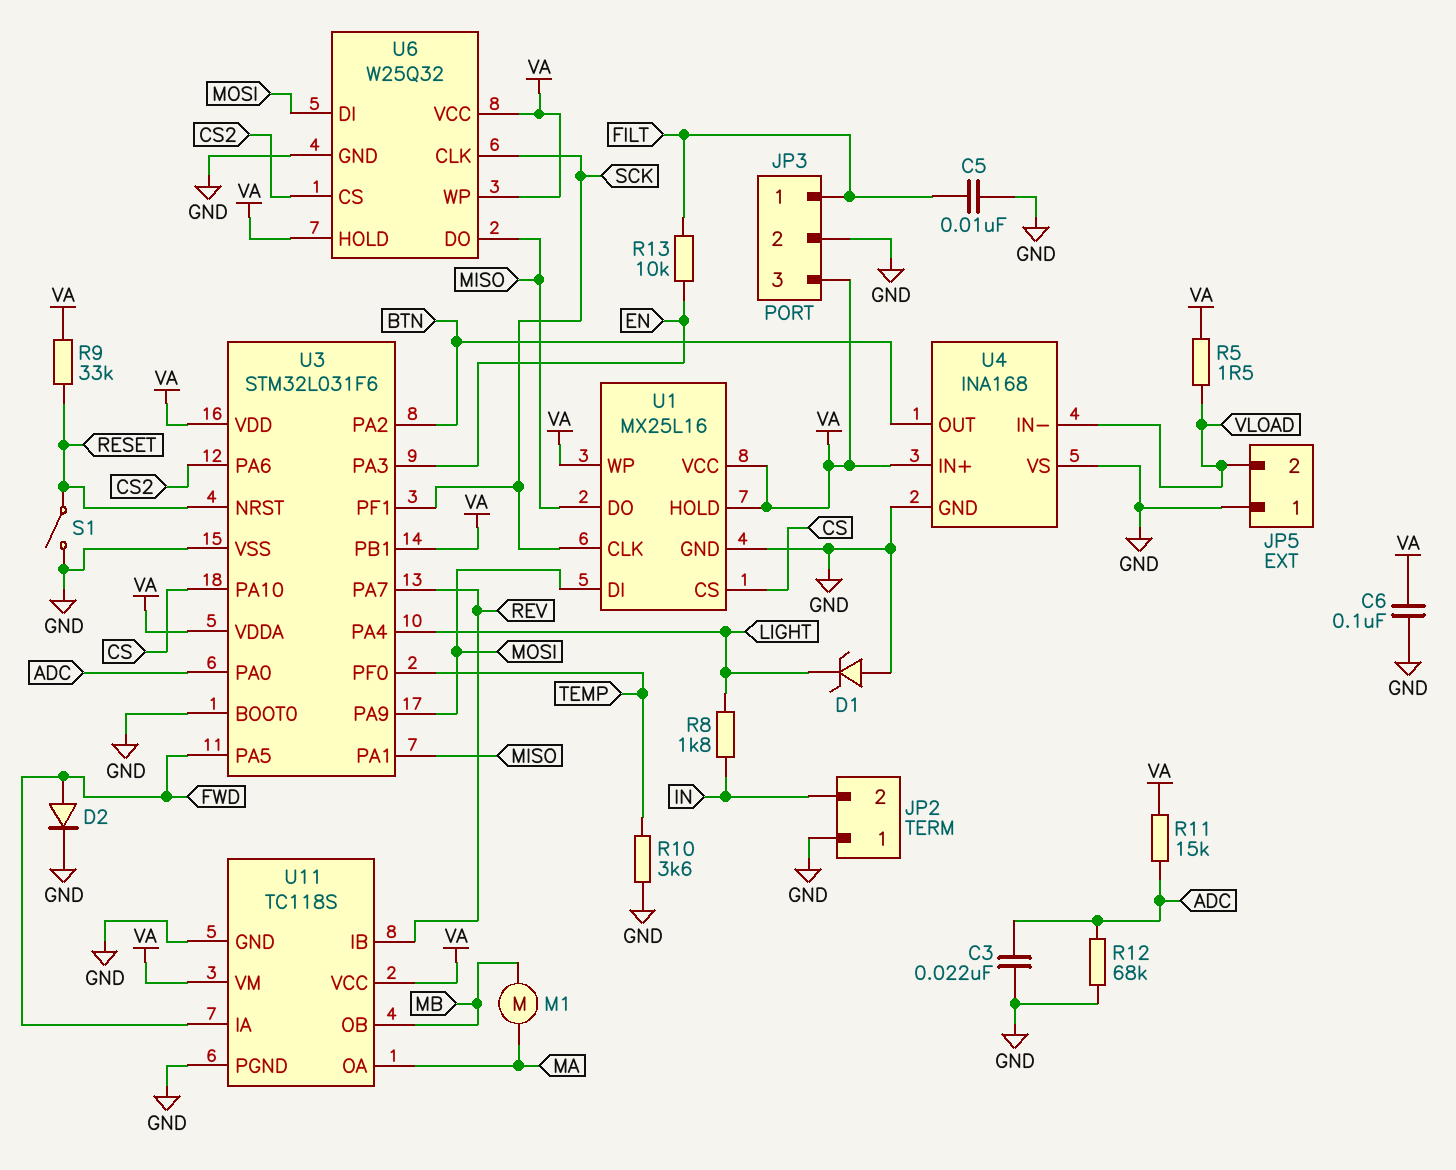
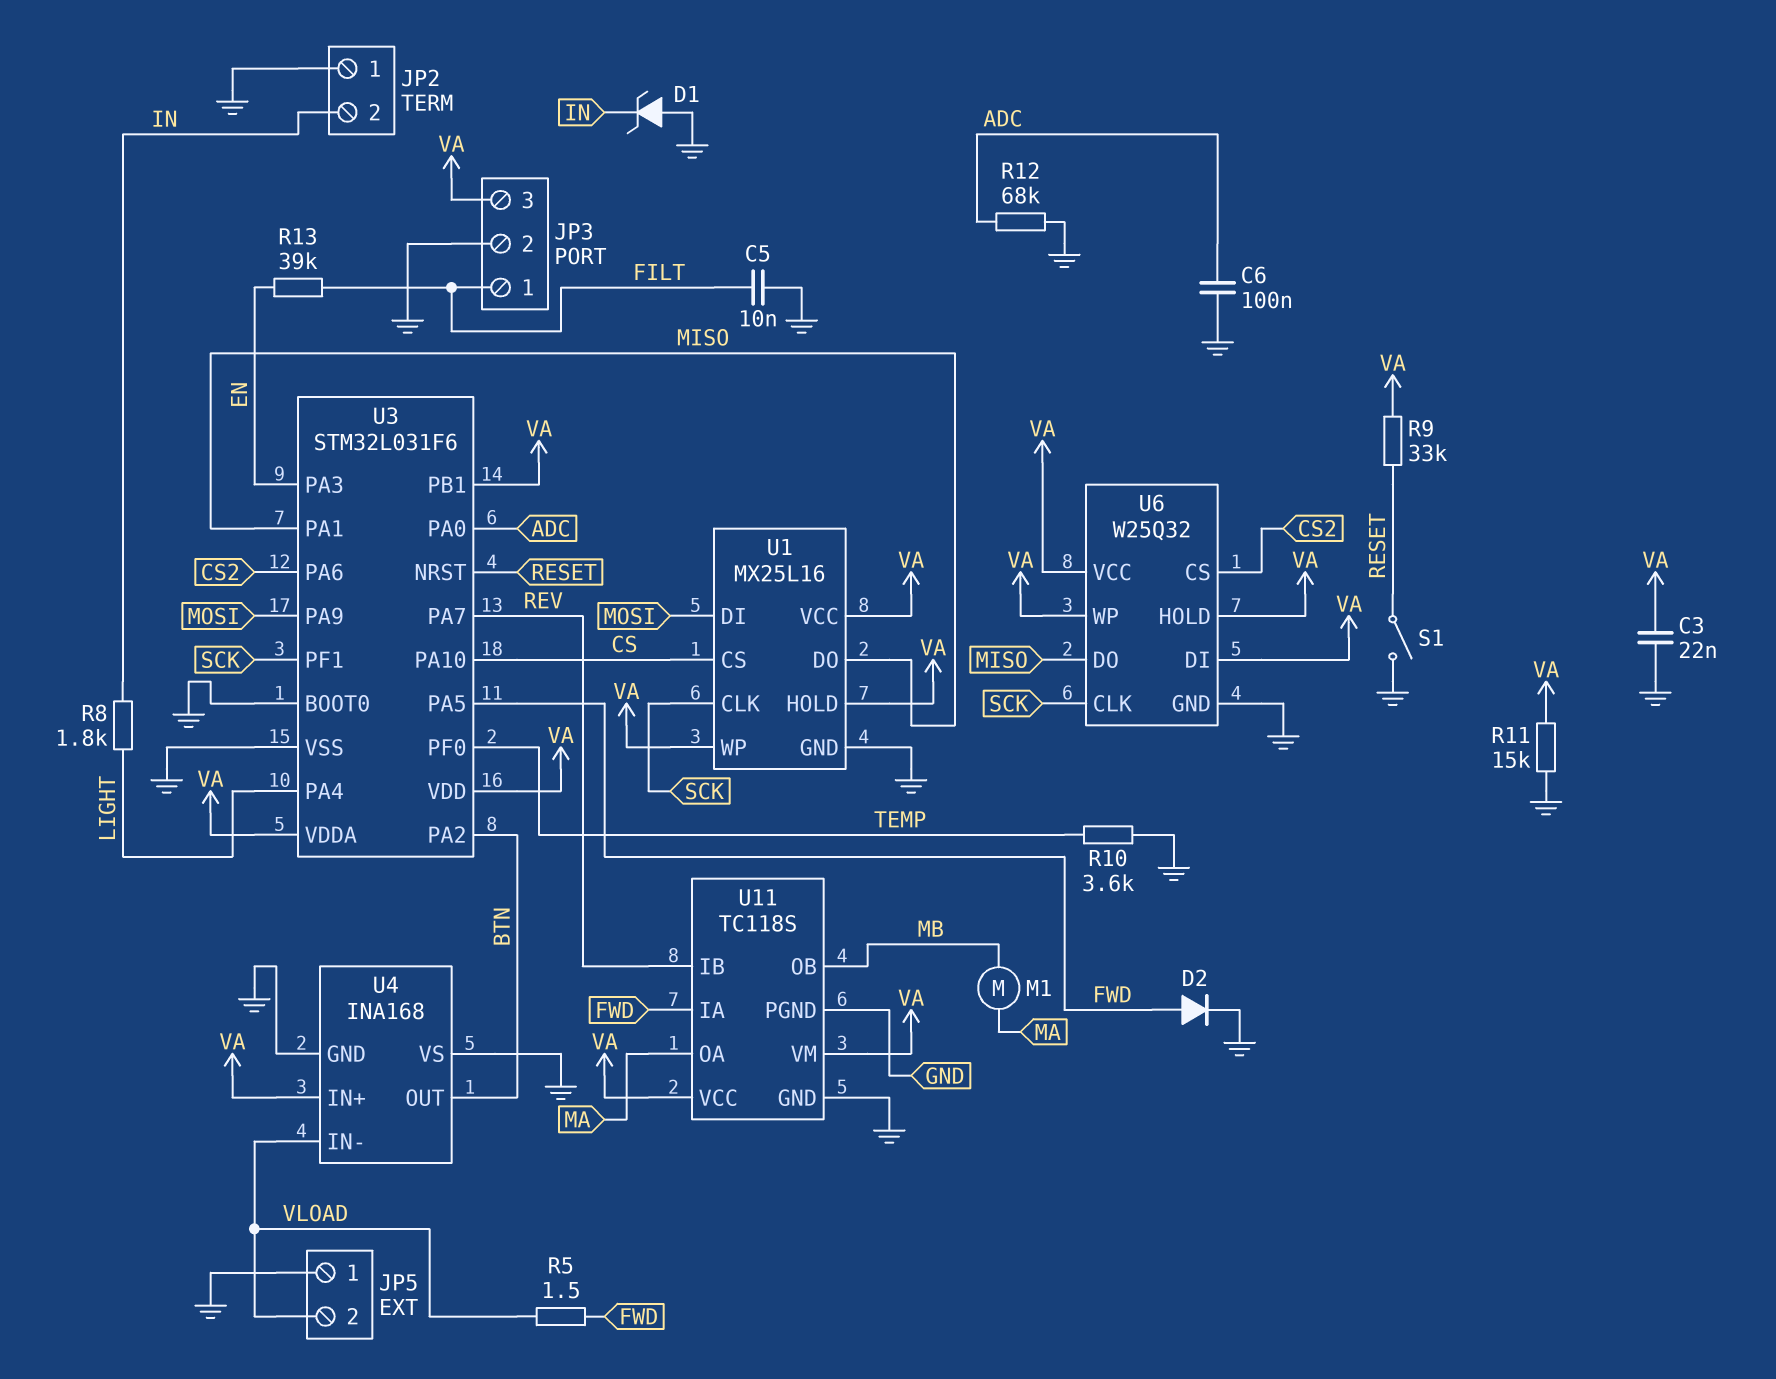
C3: 22nF (ADC, GND) -> 22nF (GND, VA)
C6: 100nF (GND, VA) -> 100nF (ADC, GND)
D1: zener (A GND, K LIGHT) -> zener (A GND, K IN)
R5: 1.5 (VA, VLOAD) -> 1.5 (FWD, VLOAD)
R11: 15k (ADC, VA) -> 15k (GND, VA)
R13: 10k (EN, FILT) -> 39k (EN, FILT)
U6 pin DI: MOSI -> VA

